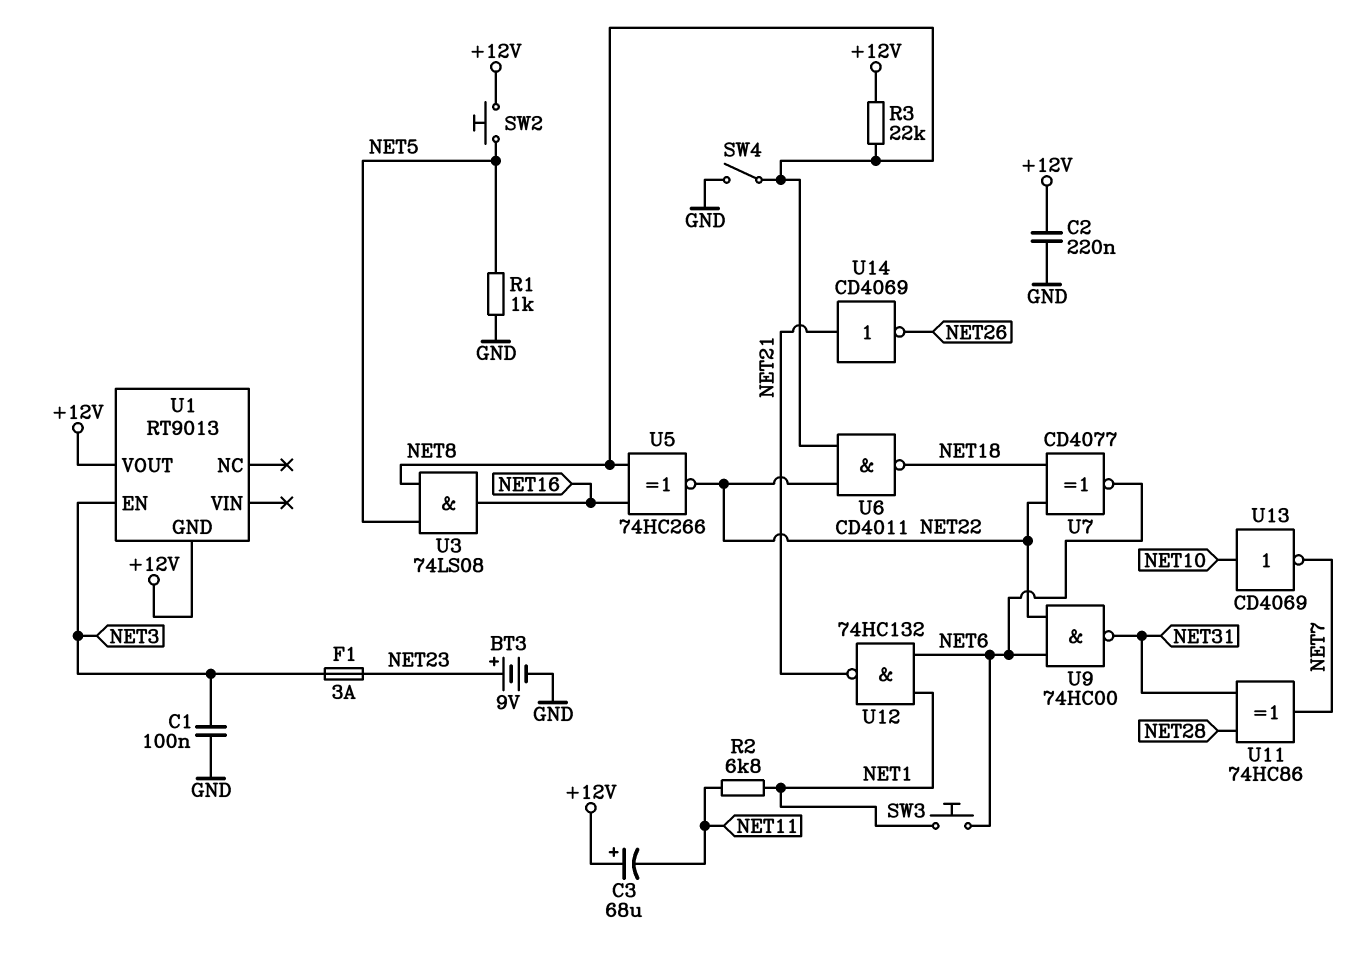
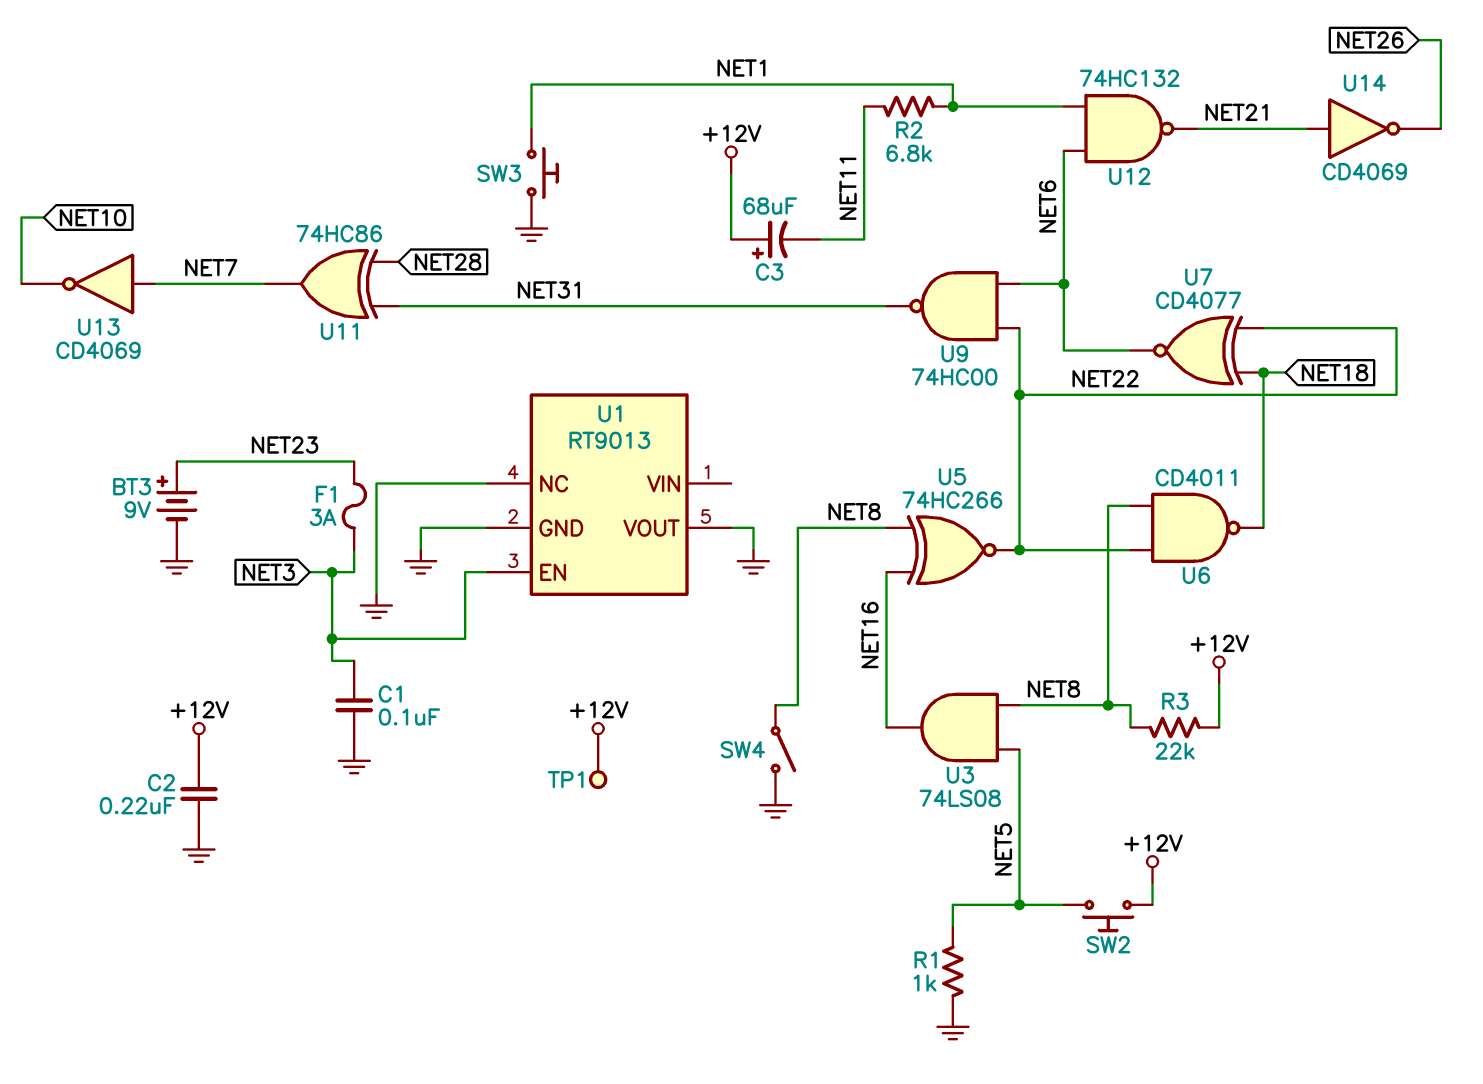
SW3: button (NET1, NET6) -> button (GND, NET1)
TP1: none -> test point (+12V)
U1 pin GND: +12V -> GND
U1 pin NC: none -> GND
U1 pin VOUT: +12V -> GND
U13: NOT CD4069 (in NET10, out NET7) -> NOT CD4069 (in NET7, out NET10)

